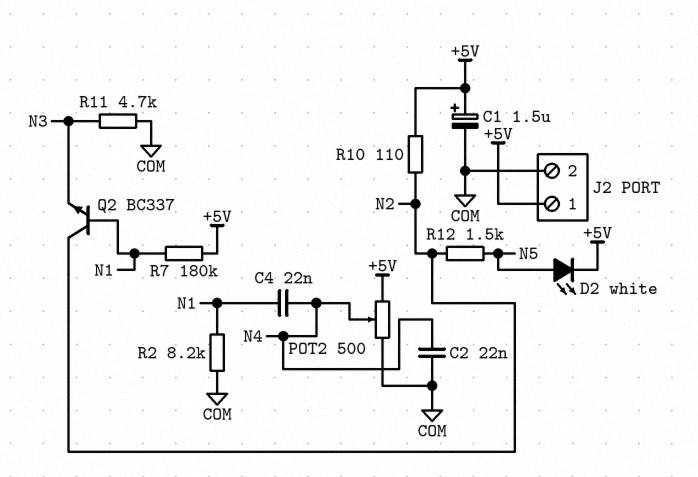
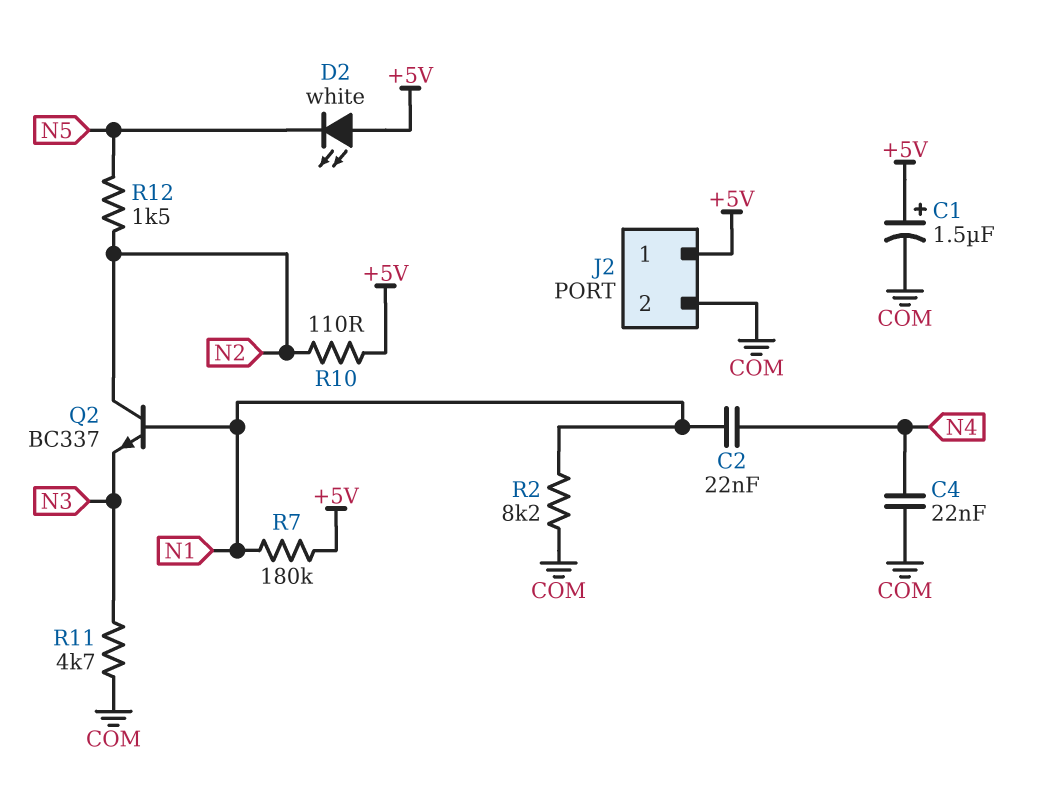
C2: 22nF (COM, N4) -> 22nF (N1, N4)
C4: 22nF (N1, N4) -> 22nF (COM, N4)
D2: LED white (A N5, K +5V) -> LED white (A +5V, K N5)
POT2: 500 (+5V, COM, wiper N4) -> none

